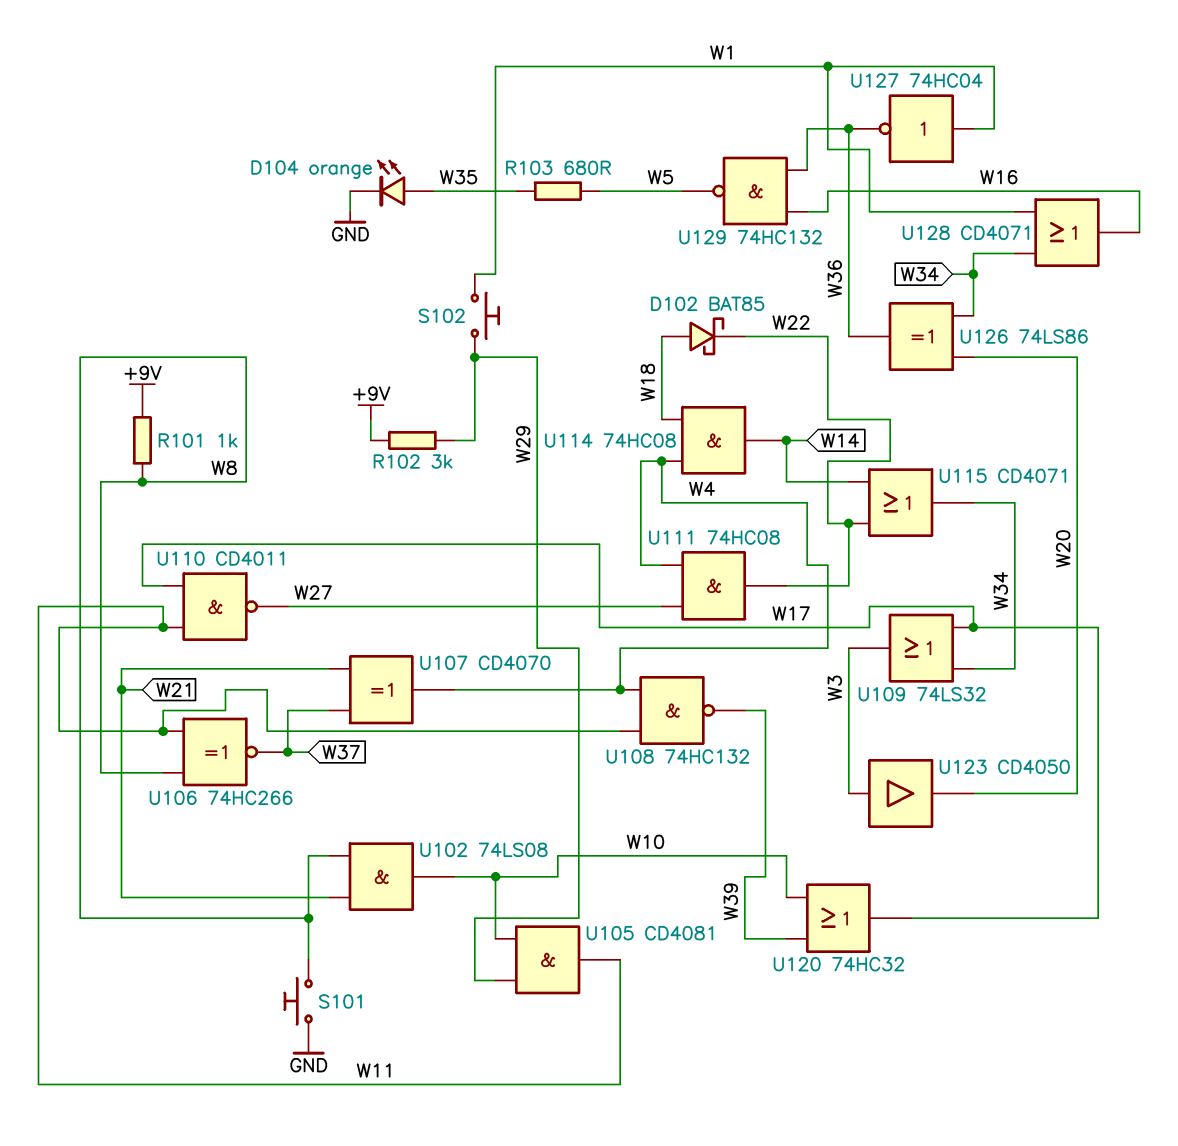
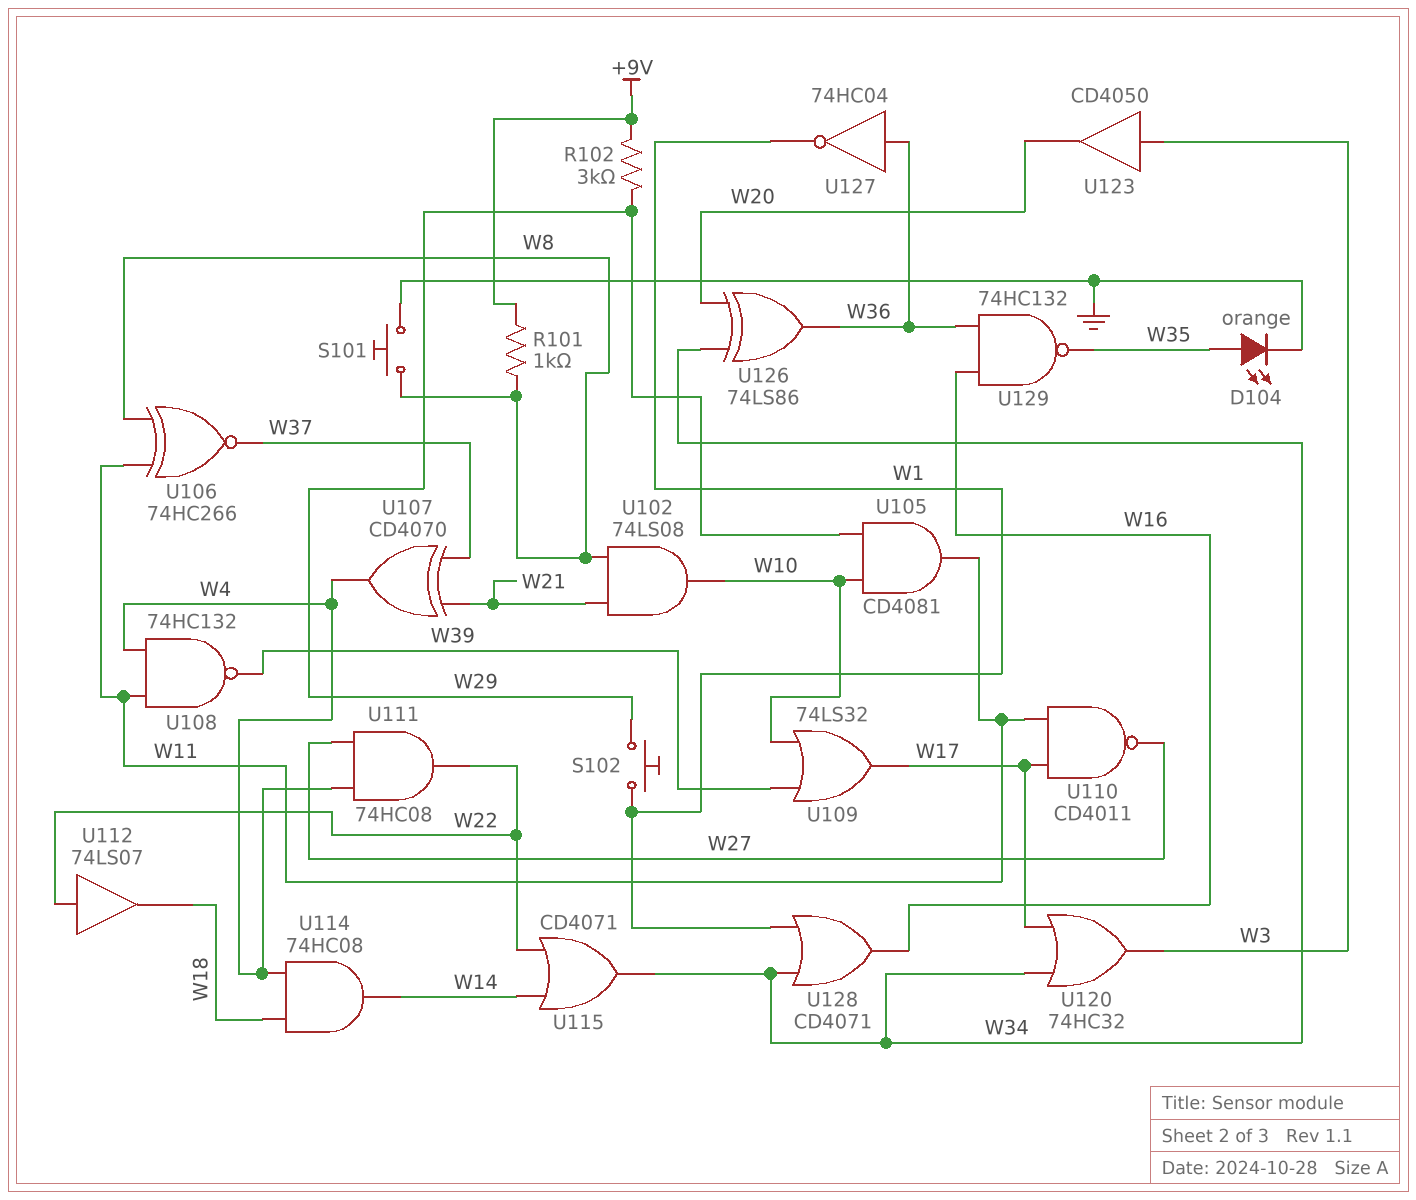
D102: schottky BAT85 (A W18, K W22) -> none
R103: 680 (W5, W35) -> none
U109: OR 74LS32 (in W17, in W34, out W3) -> OR 74LS32 (in W10, in W39, out W17)
U112: none -> buffer 74LS07 (in W22, out W18)
U120: OR 74HC32 (in W10, in W39, out W17) -> OR 74HC32 (in W17, in W34, out W3)
U127: NOT 74HC04 (in W1, out W36) -> NOT 74HC04 (in W36, out W1)
U129: NAND 74HC132 (in W16, in W36, out W5) -> NAND 74HC132 (in W16, in W36, out W35)

